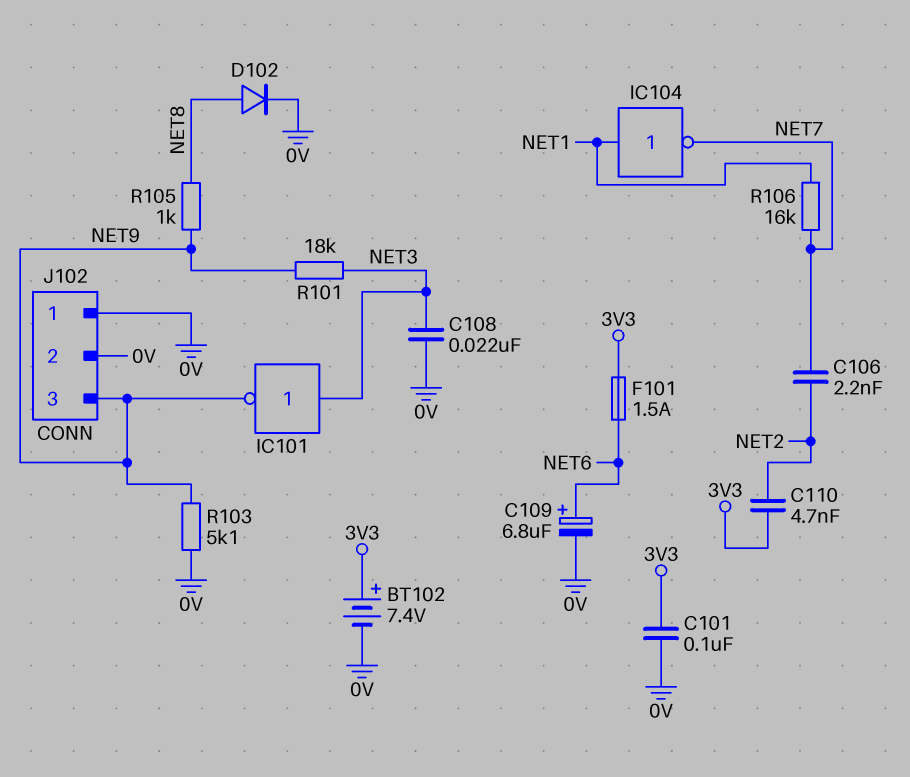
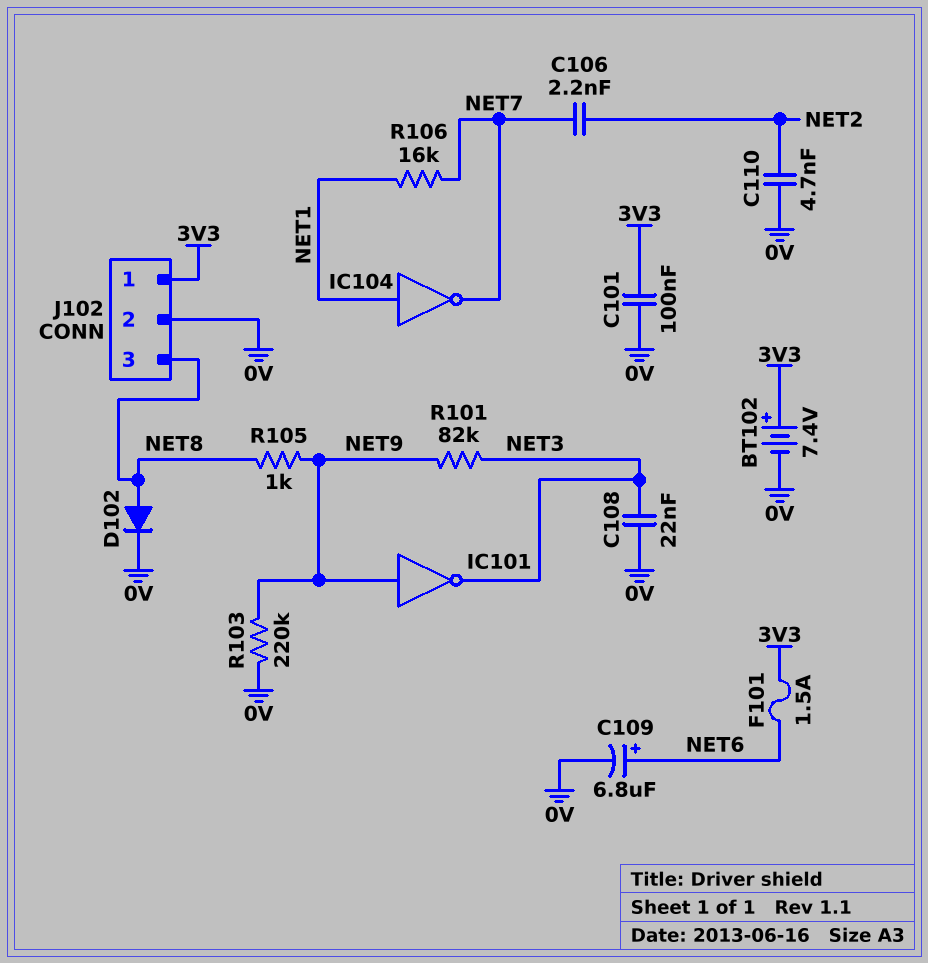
C110: 4.7nF (3V3, NET2) -> 4.7nF (0V, NET2)
IC101: NOT (in NET3, out NET9) -> NOT (in NET9, out NET3)
J102 pin 1: 0V -> 3V3
J102 pin 3: NET9 -> NET8
R101: 18k (NET3, NET9) -> 82k (NET3, NET9)
R103: 5.1k (0V, NET9) -> 220k (0V, NET9)

